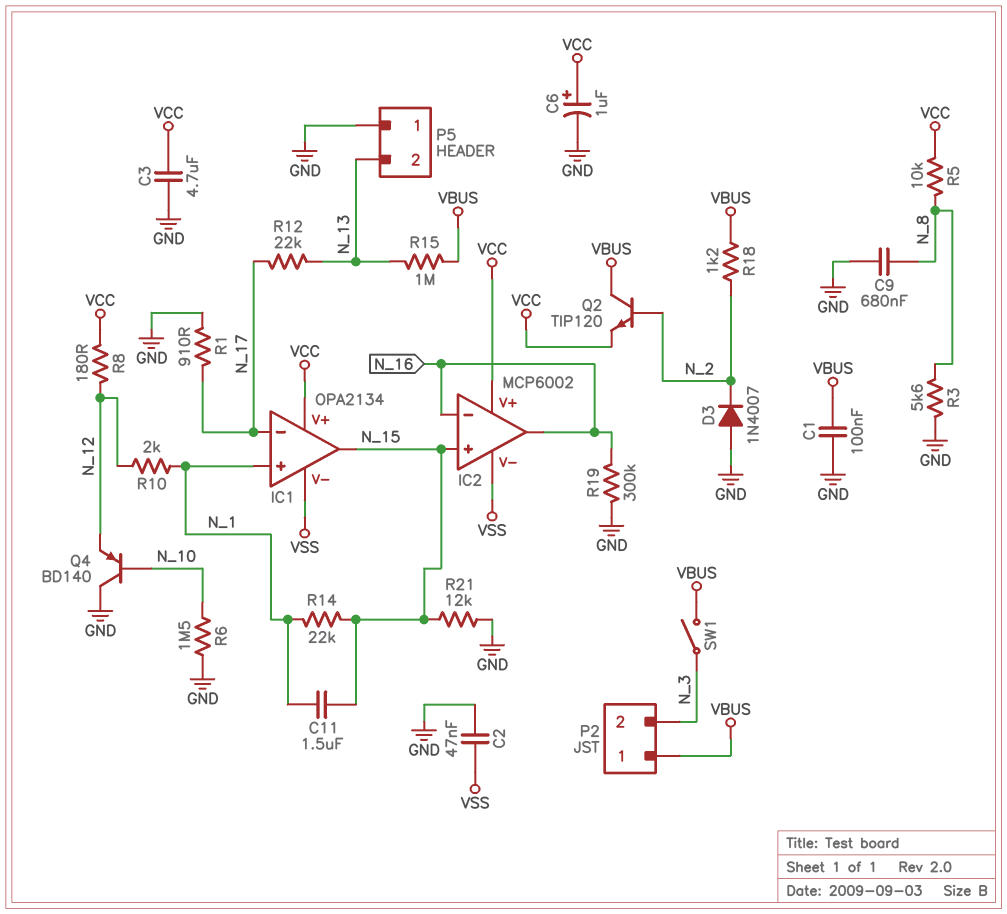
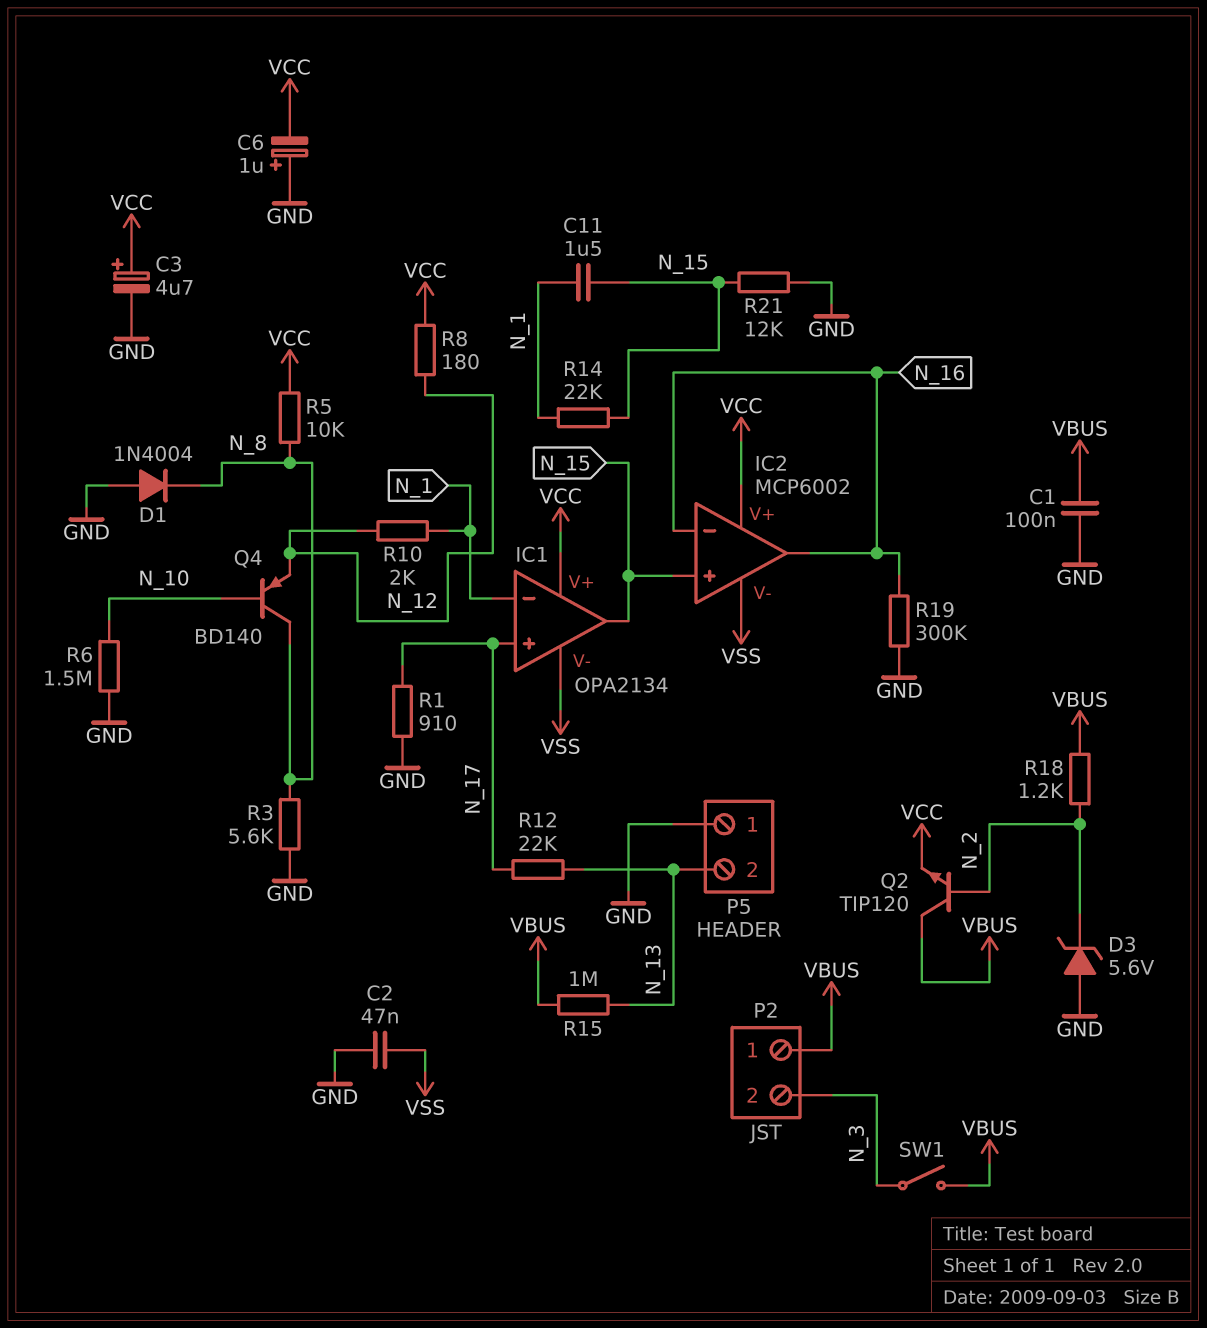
C3: 4.7uF (GND, VCC) -> 4.7uF (plus VCC, minus GND)
C6: 1uF (plus VCC, minus GND) -> 1uF (plus GND, minus VCC)
C9: 680nF (GND, N_8) -> none
D1: none -> diode 1N4004 (A GND, K N_8)
D3: diode 1N4007 (A GND, K N_2) -> zener 5.6V (A GND, K N_2)
IC1 pin in+: N_1 -> N_17
IC1 pin in-: N_17 -> N_1
Q4: PNP BD140 (B N_10, C GND, E N_12) -> PNP BD140 (B N_10, C N_8, E N_12)

